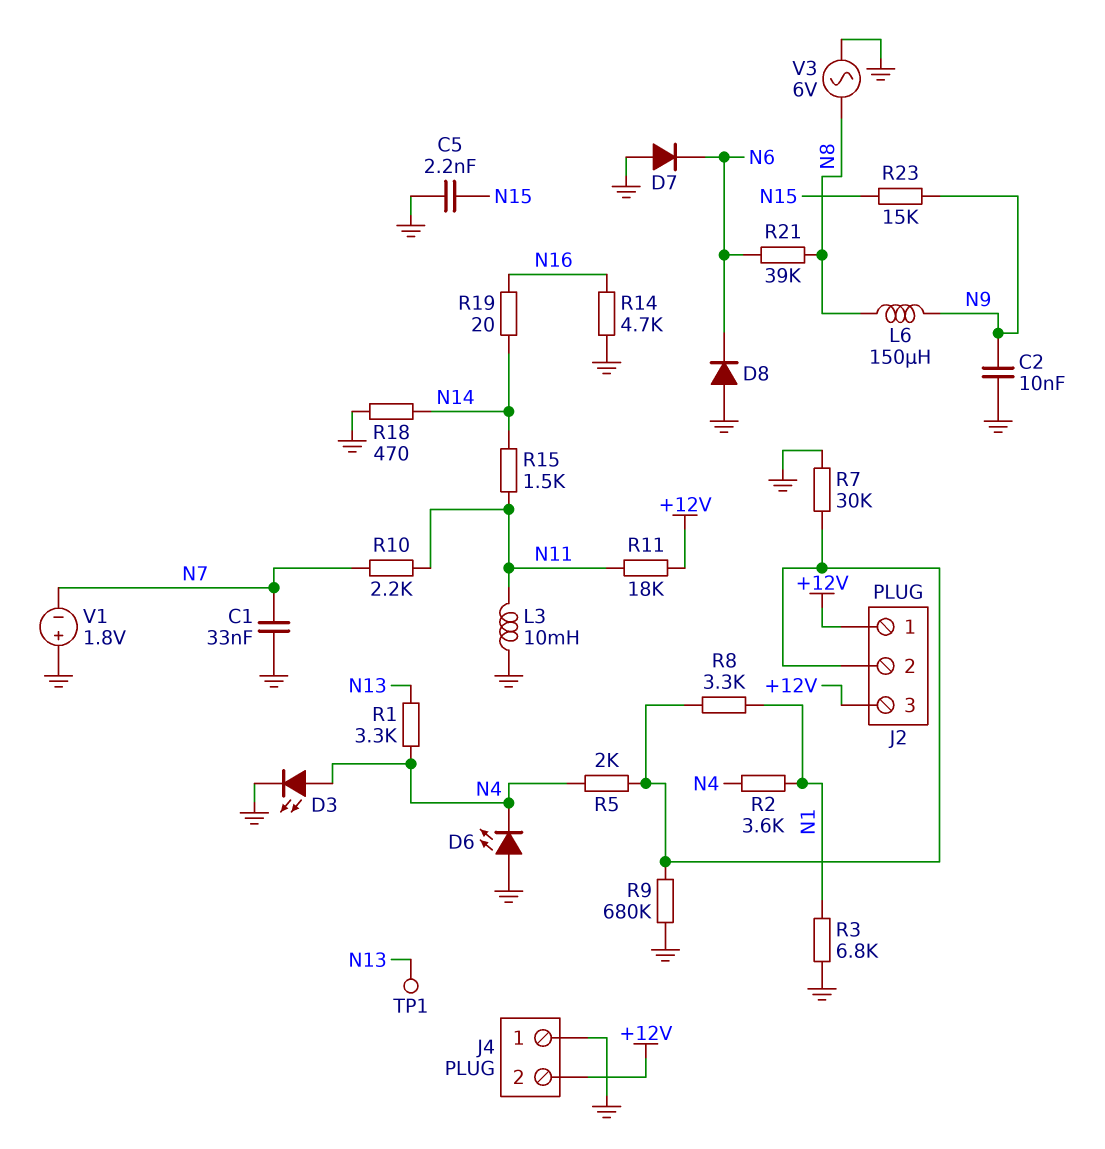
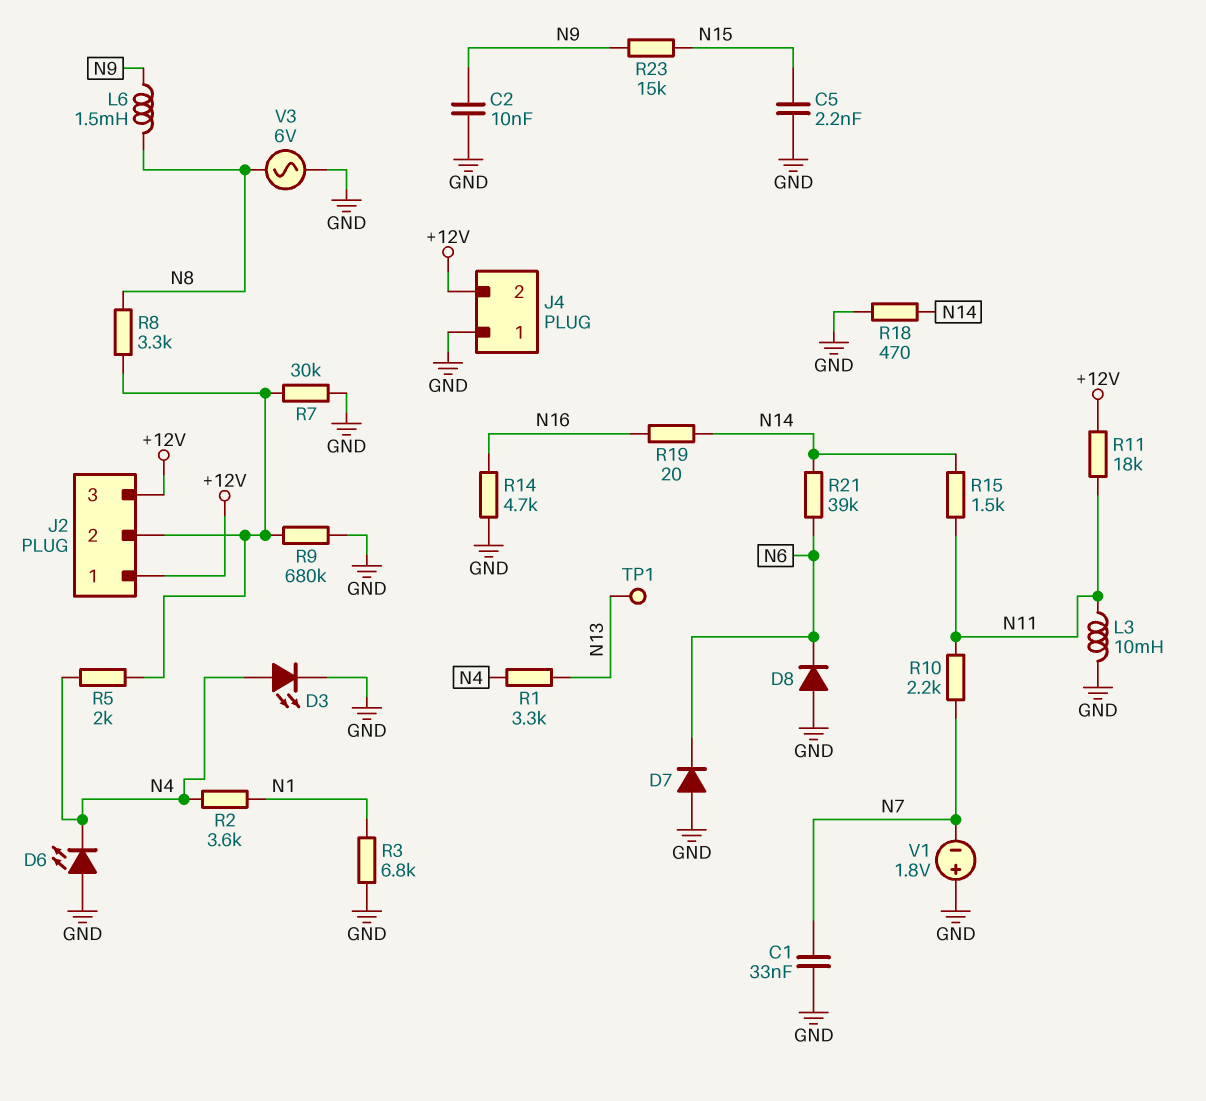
L6: 150uH (N8, N9) -> 1.5mH (N8, N9)
R8: 3.3k (J2/2, N1) -> 3.3k (J2/2, N8)
R21: 39k (N6, N8) -> 39k (N6, N14)

